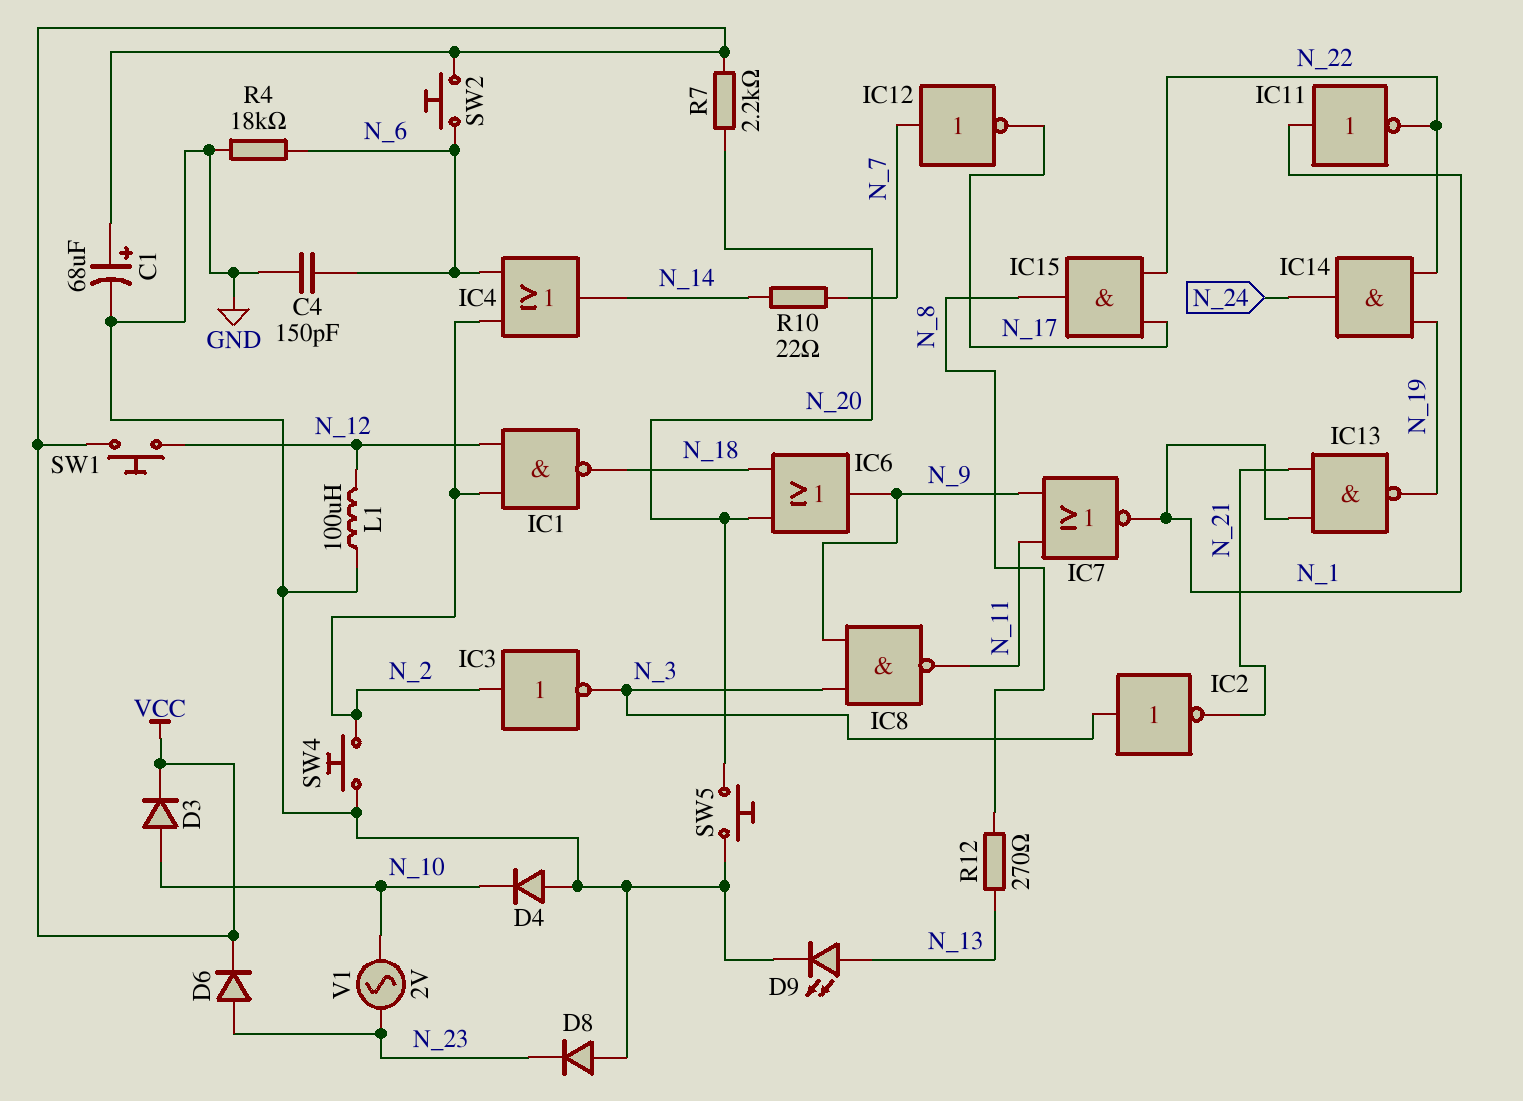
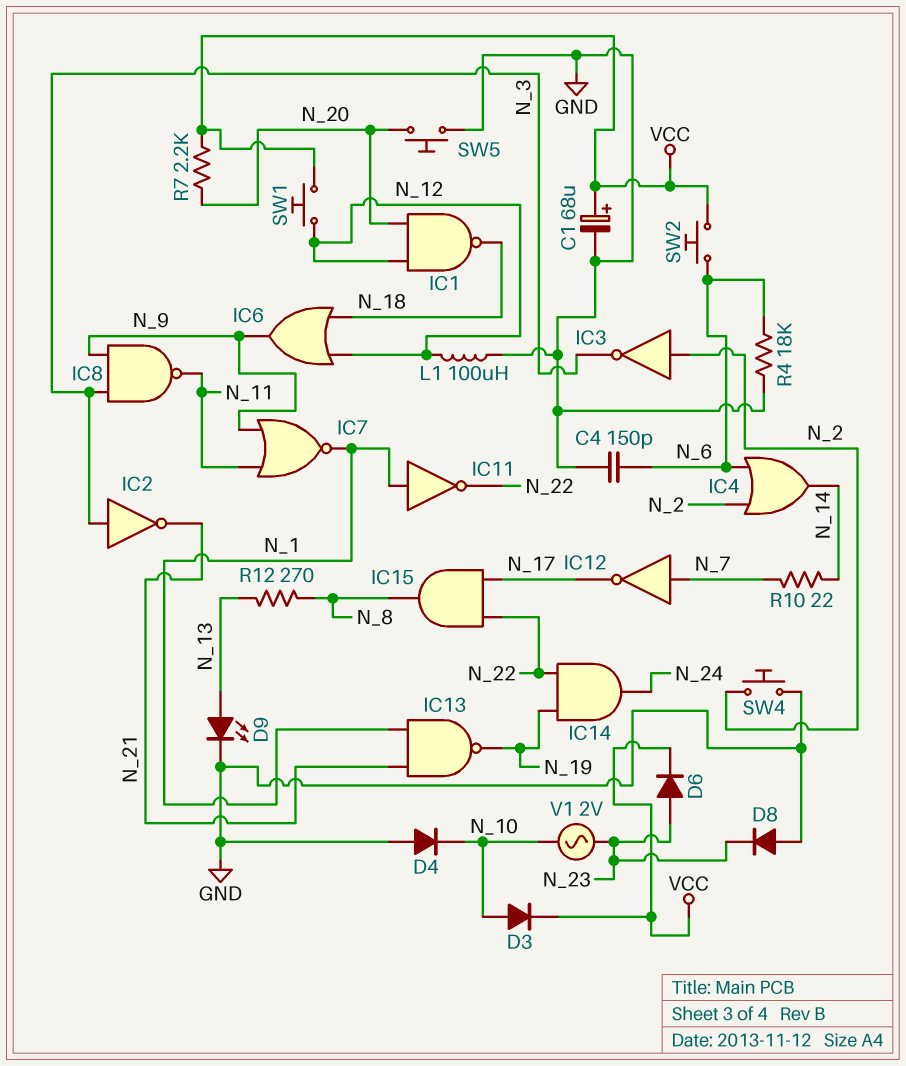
IC1: NAND (in N_2, in N_12, out N_18) -> NAND (in N_12, in N_20, out N_18)
IC6: OR (in N_18, in N_20, out N_9) -> OR (in N_12, in N_18, out N_9)

